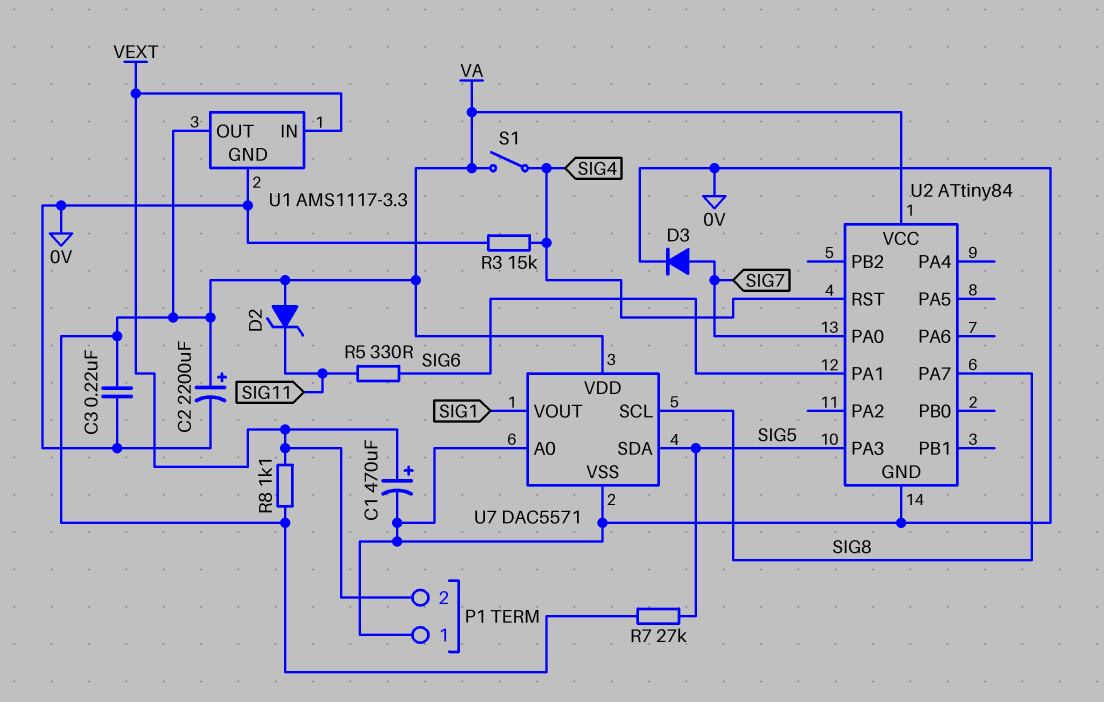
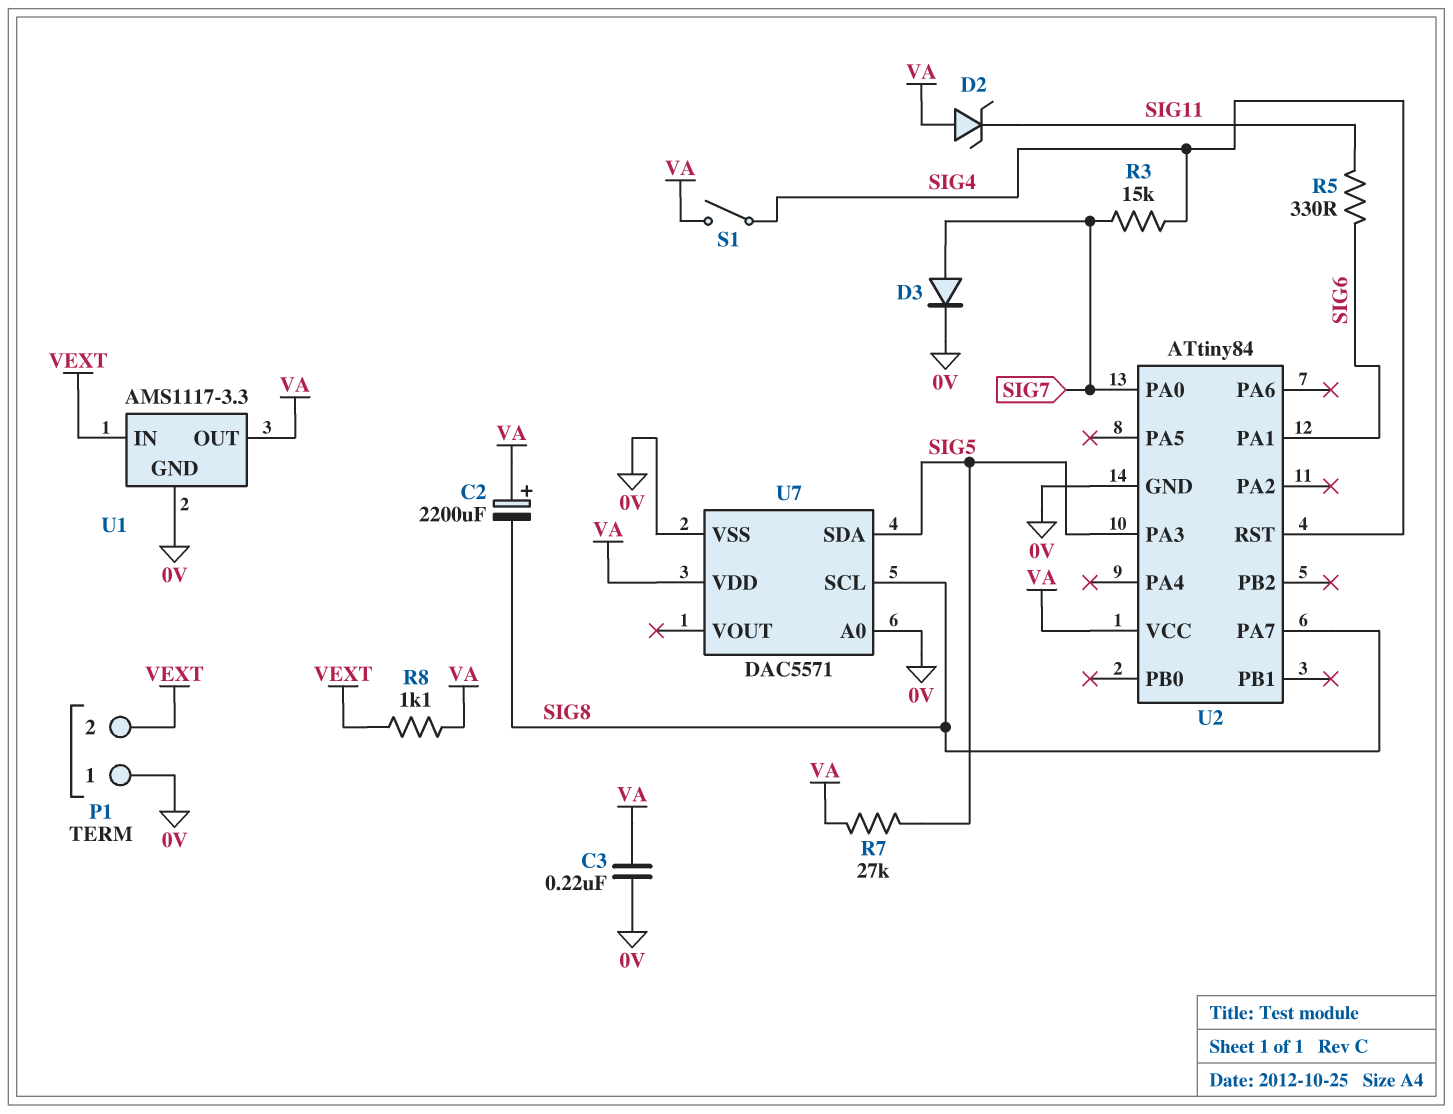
C1: 470uF (plus VEXT, minus 0V) -> none
C2: 2200uF (plus VA, minus 0V) -> 2200uF (plus VA, minus SIG8)
R3: 15k (0V, SIG4) -> 15k (SIG4, SIG7)
U7 pin VOUT: SIG1 -> none

